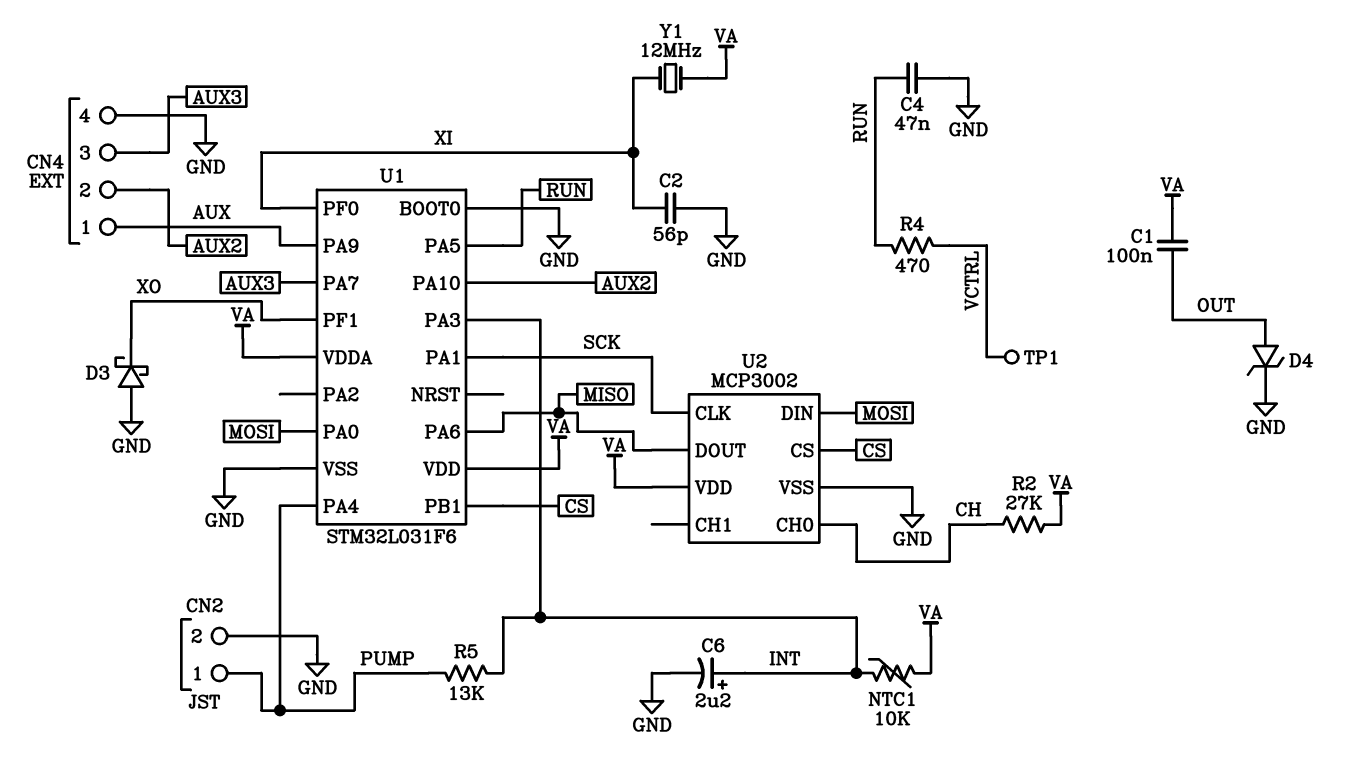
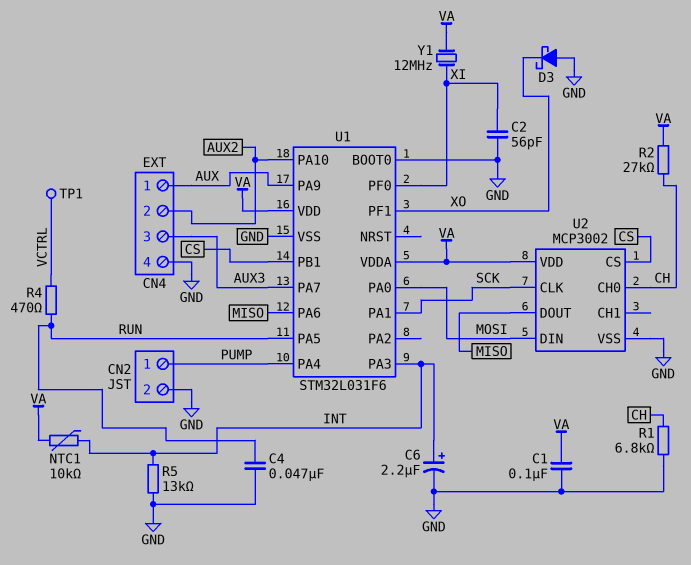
C1: 100nF (OUT, VA) -> 100nF (GND, VA)
D4: zener (A OUT, K GND) -> none
R1: none -> 6.8k (CH, GND)
R5: 13k (INT, PUMP) -> 13k (GND, INT)

